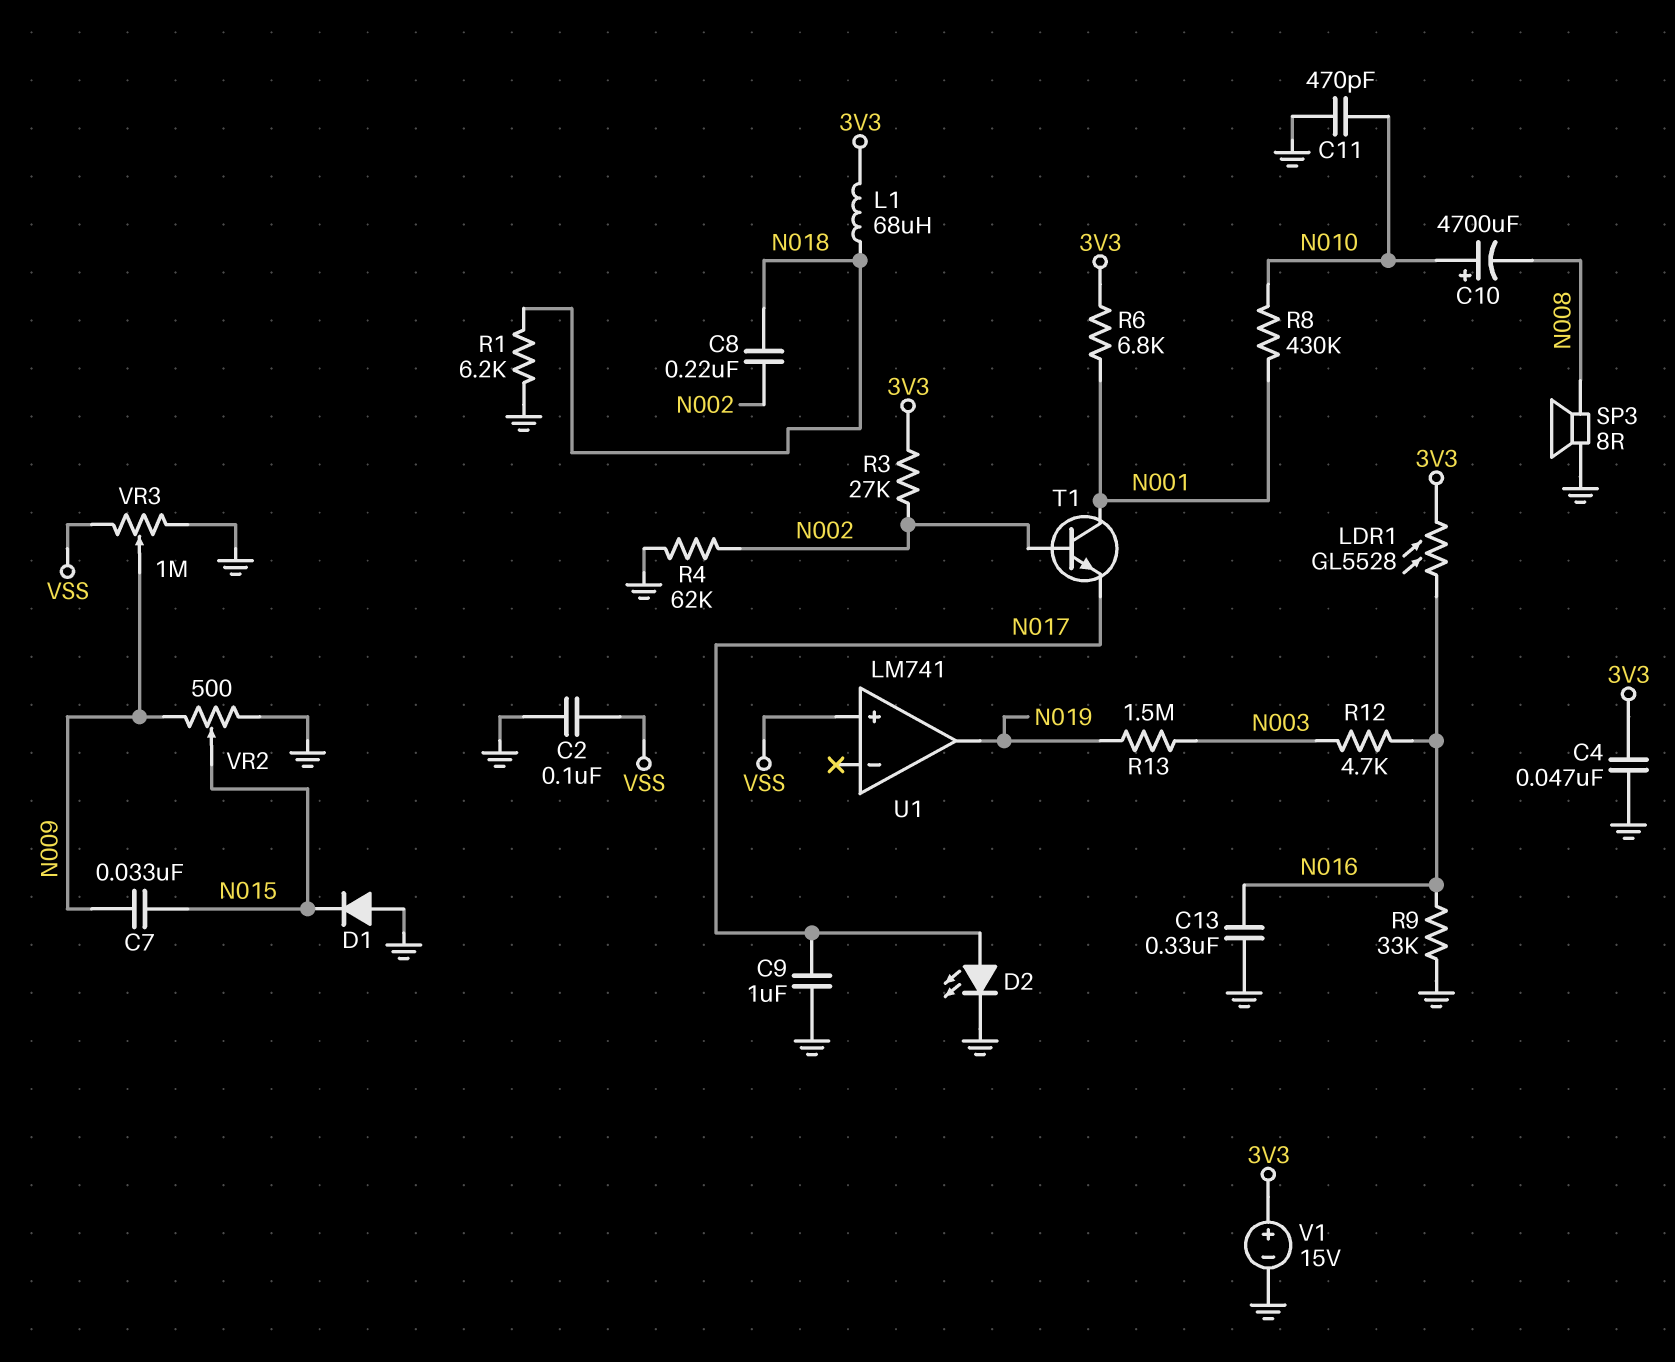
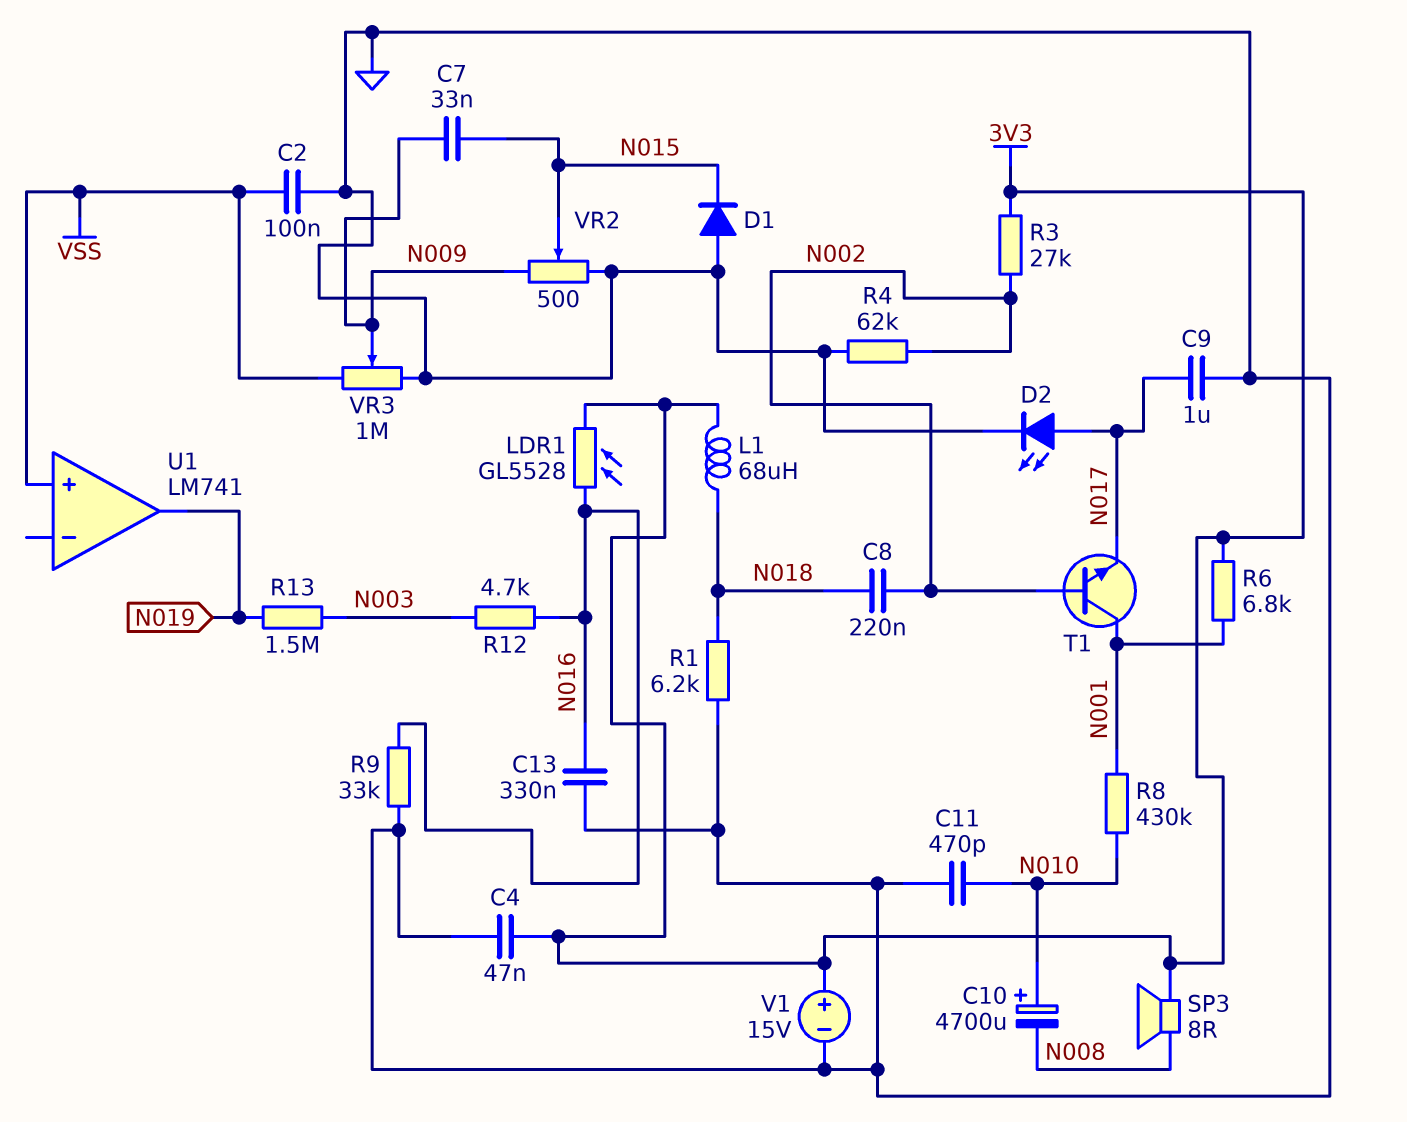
SP3: speaker 8R (GND, N008) -> speaker 8R (3V3, N008)

